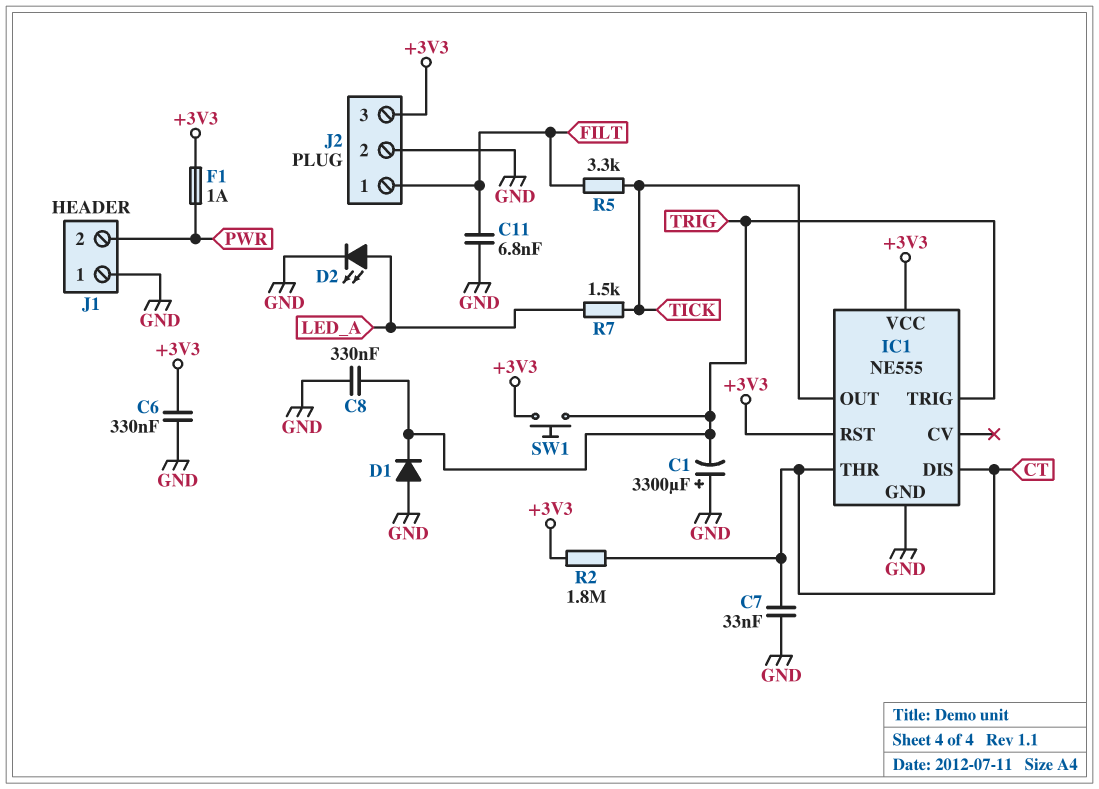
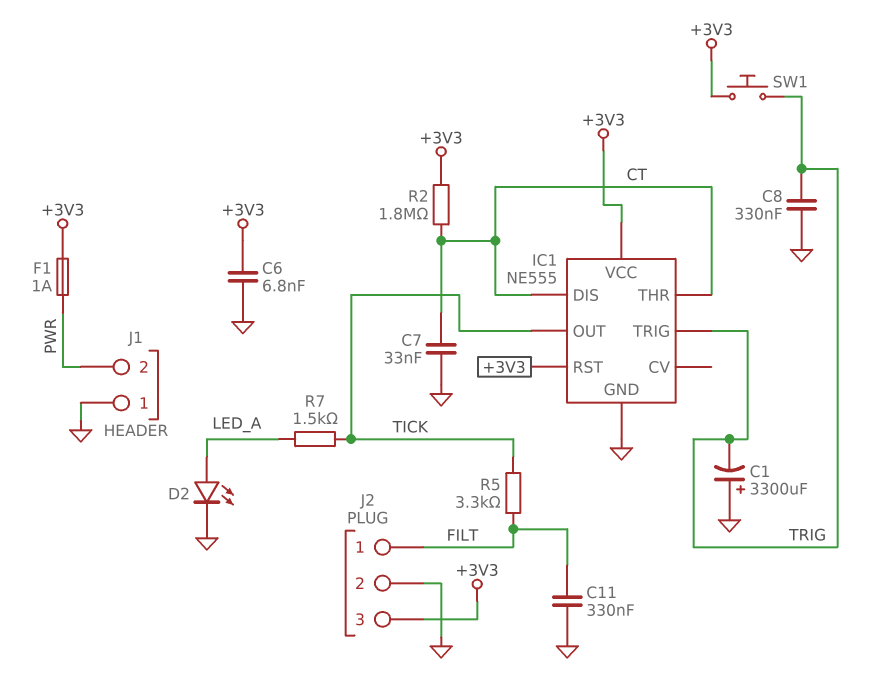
C6: 330nF (+3V3, GND) -> 6.8nF (+3V3, GND)
C11: 6.8nF (FILT, GND) -> 330nF (FILT, GND)
D1: diode (A GND, K TRIG) -> none

